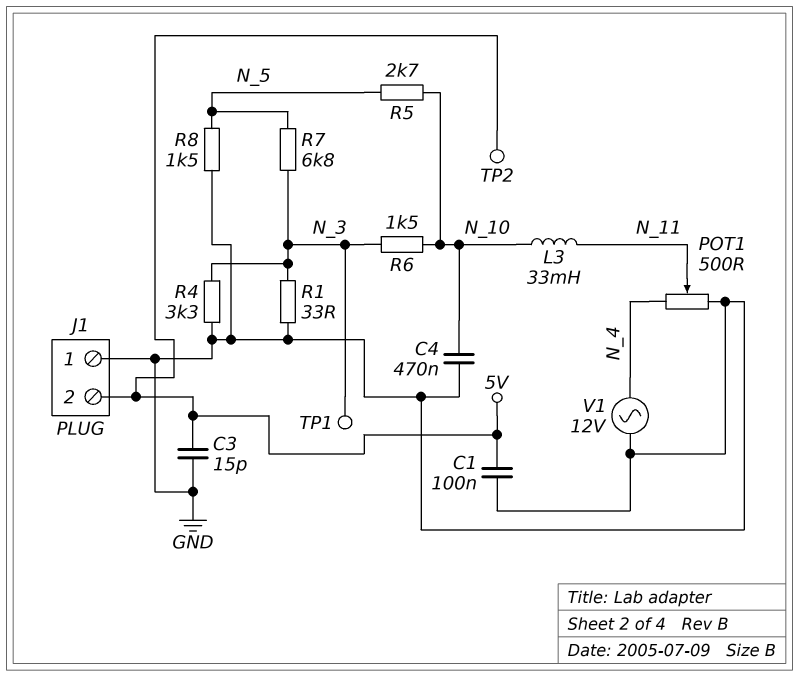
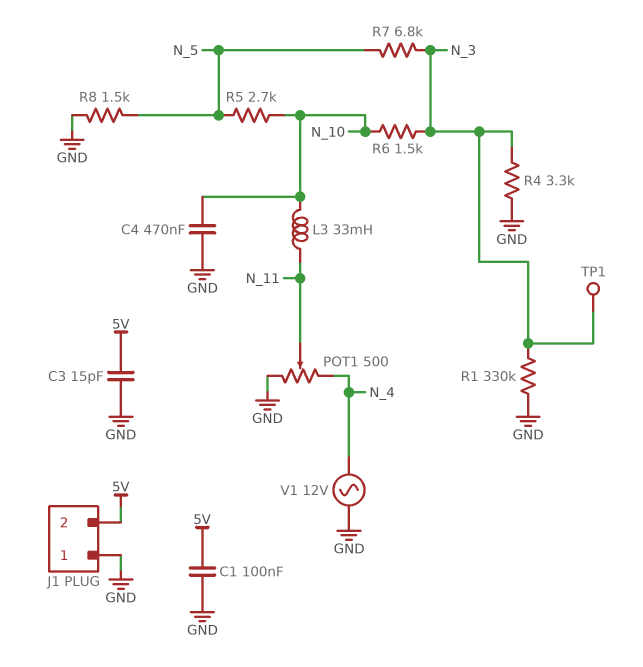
R1: 33 (GND, N_3) -> 330k (GND, N_3)
TP2: test point (5V) -> none

